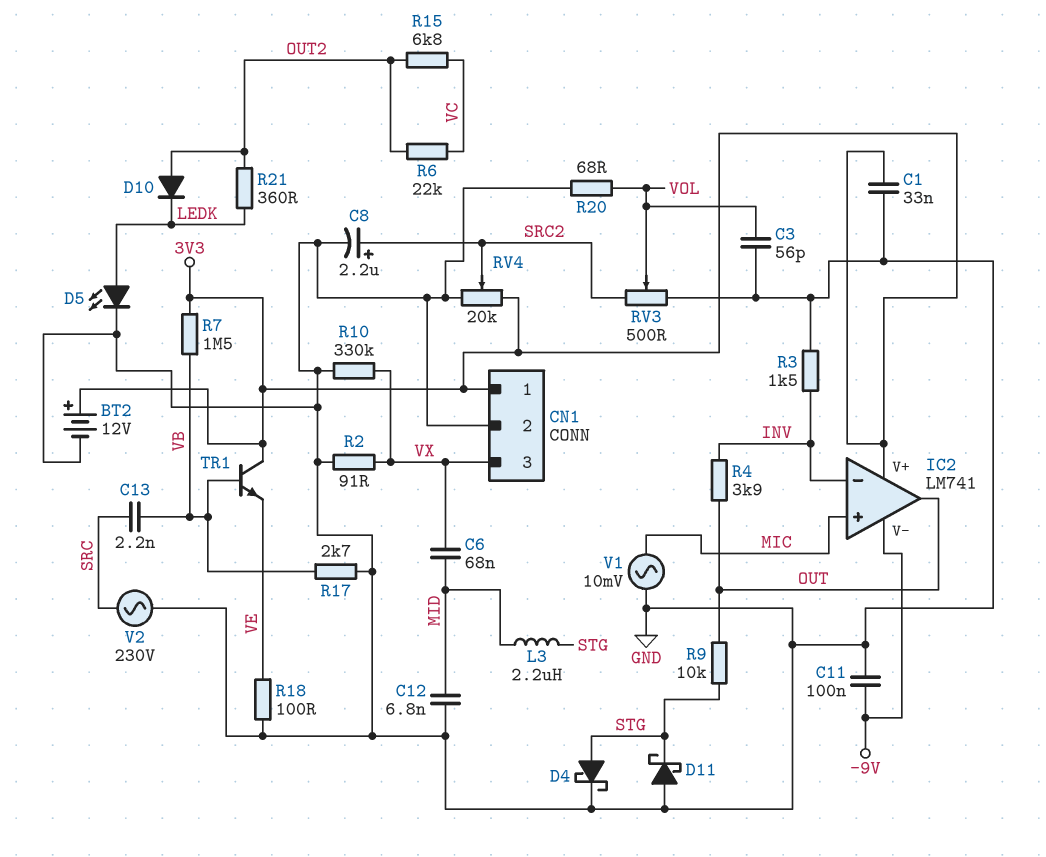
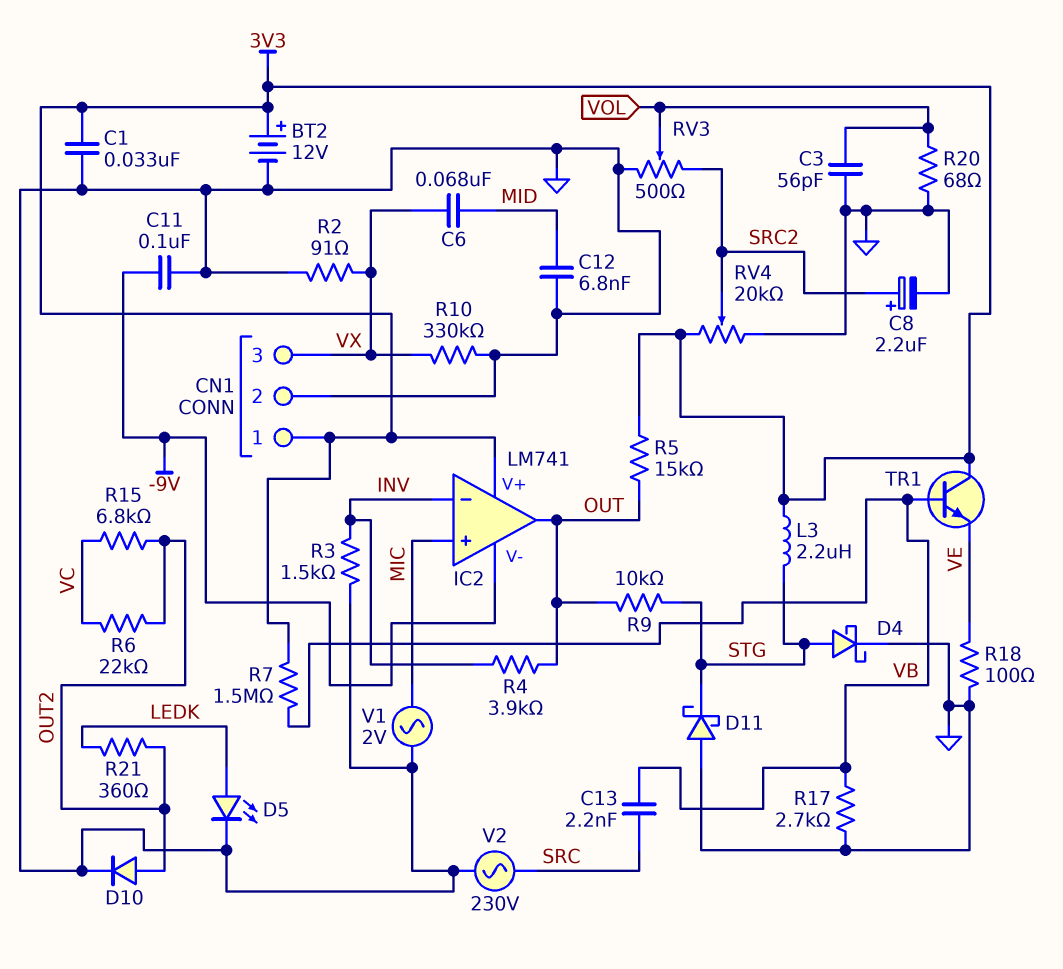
D10: diode (A OUT2, K LEDK) -> diode (A OUT2, K GND)
L3: 2.2uH (MID, STG) -> 2.2uH (3V3, STG)
R5: none -> 15k (3V3, OUT)
V1: AC 10mV (GND, MIC) -> AC 2V (GND, MIC)

